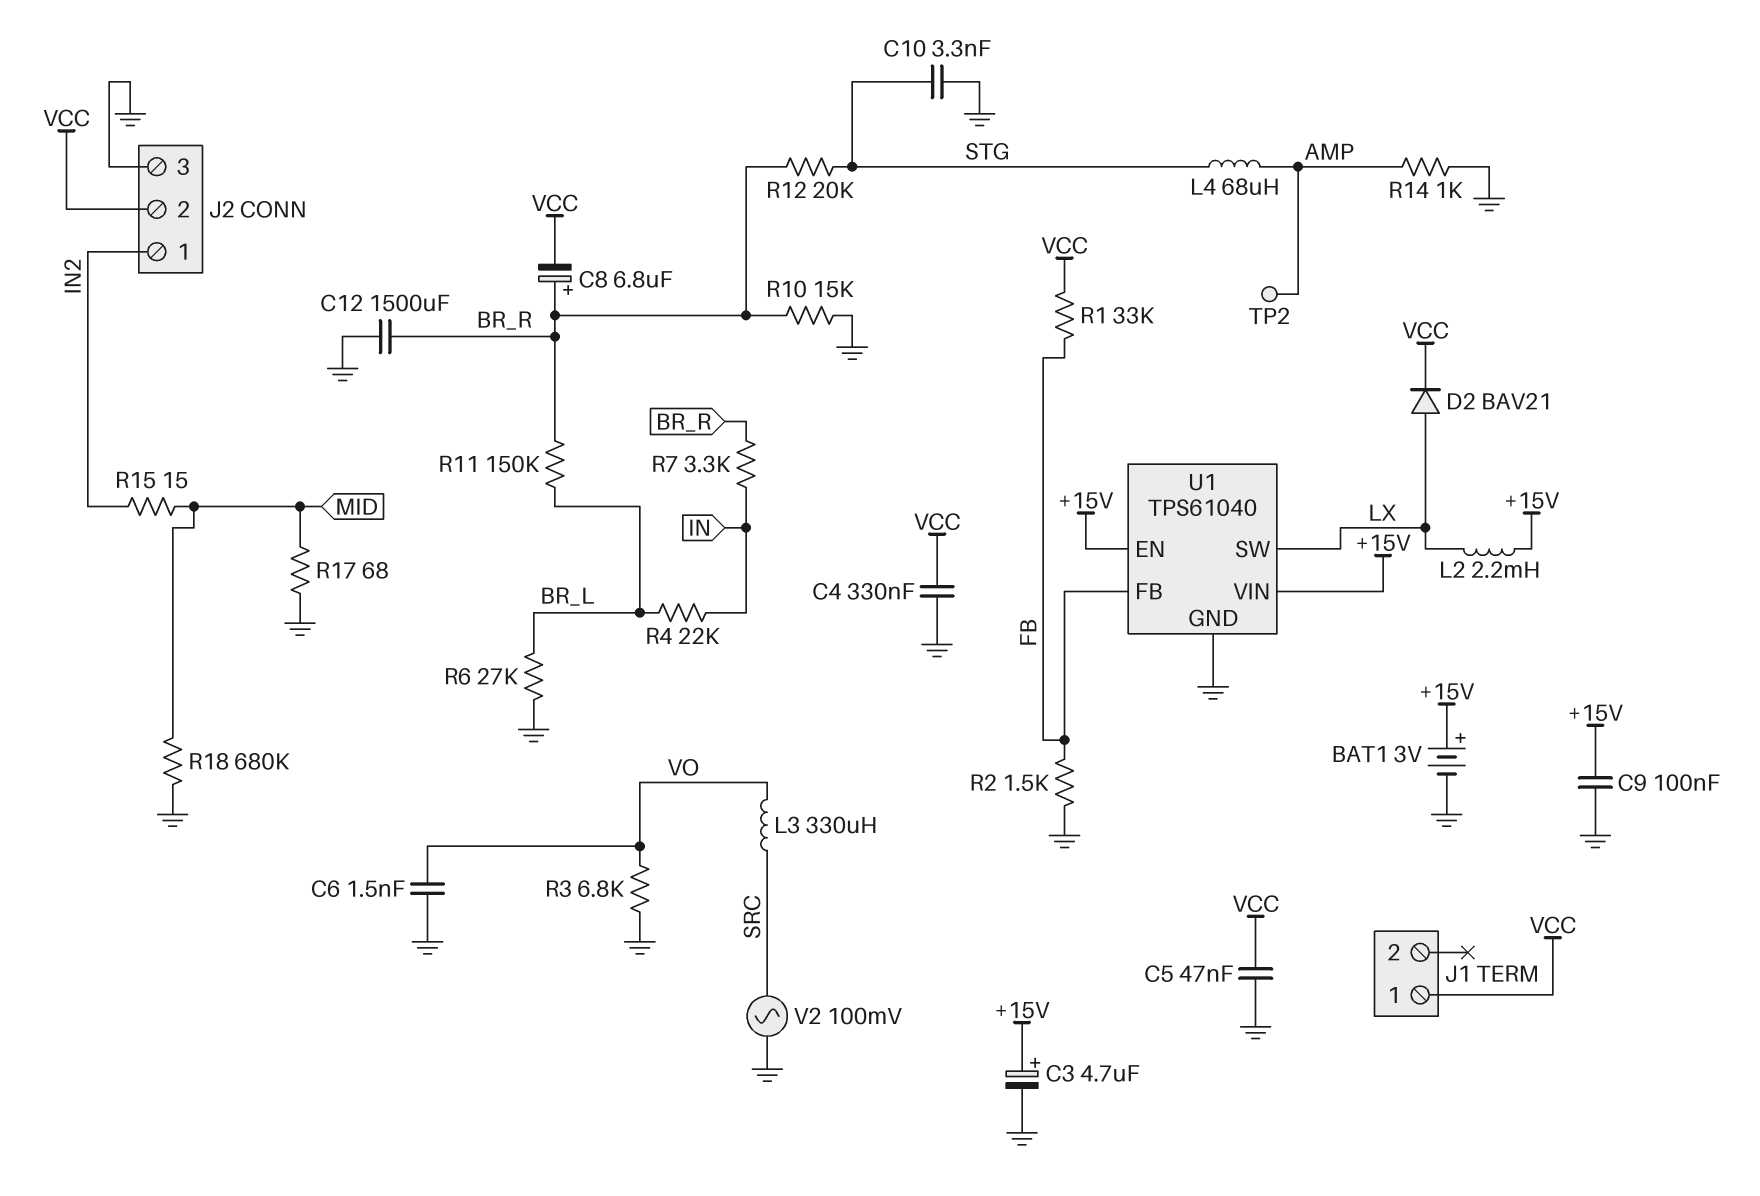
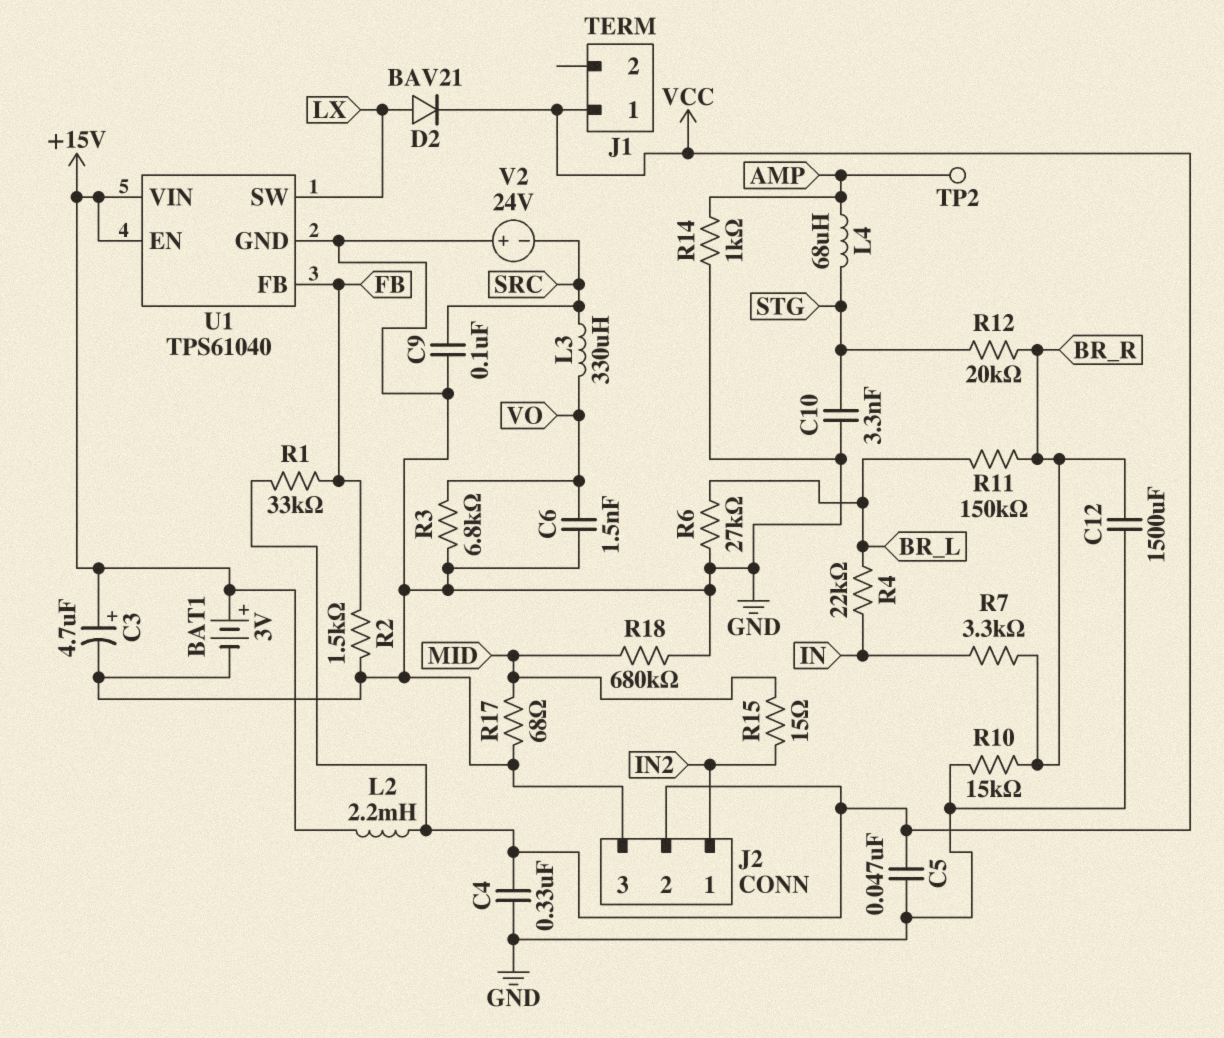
C8: 6.8uF (plus BR_R, minus VCC) -> none
C9: 100nF (+15V, GND) -> 100nF (GND, SRC)
L2: 2.2mH (+15V, LX) -> 2.2mH (+15V, VCC)
V2: AC 100mV (GND, SRC) -> 24V (plus GND, minus SRC)

